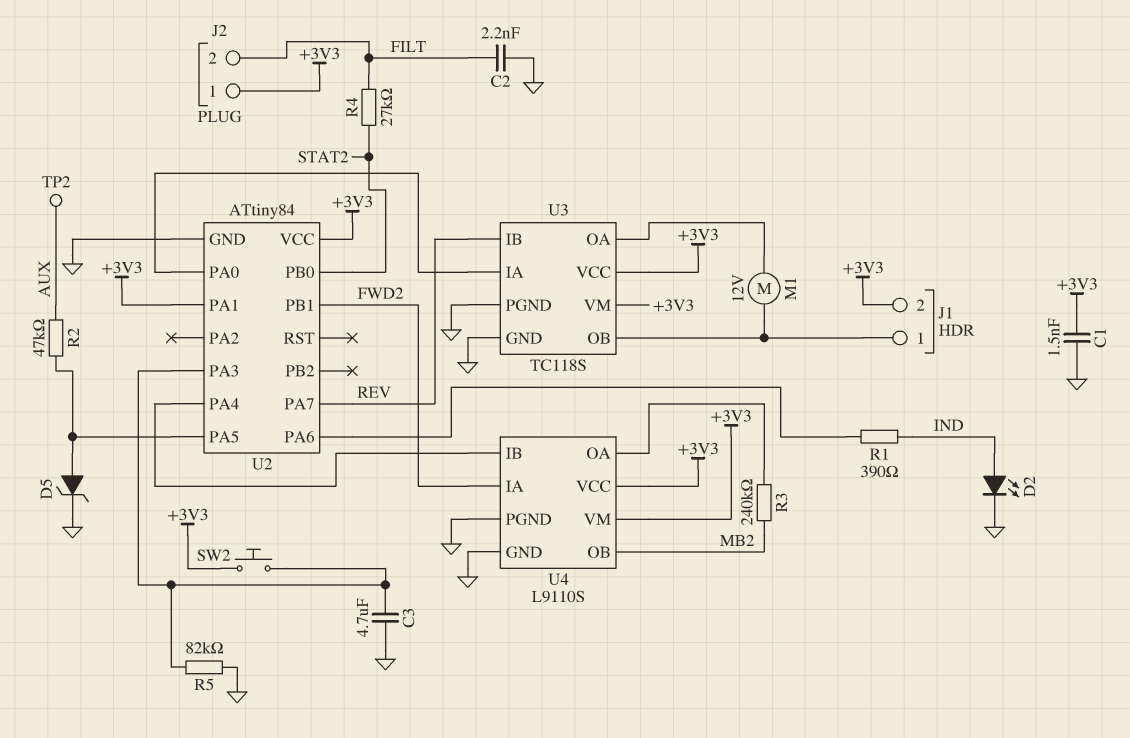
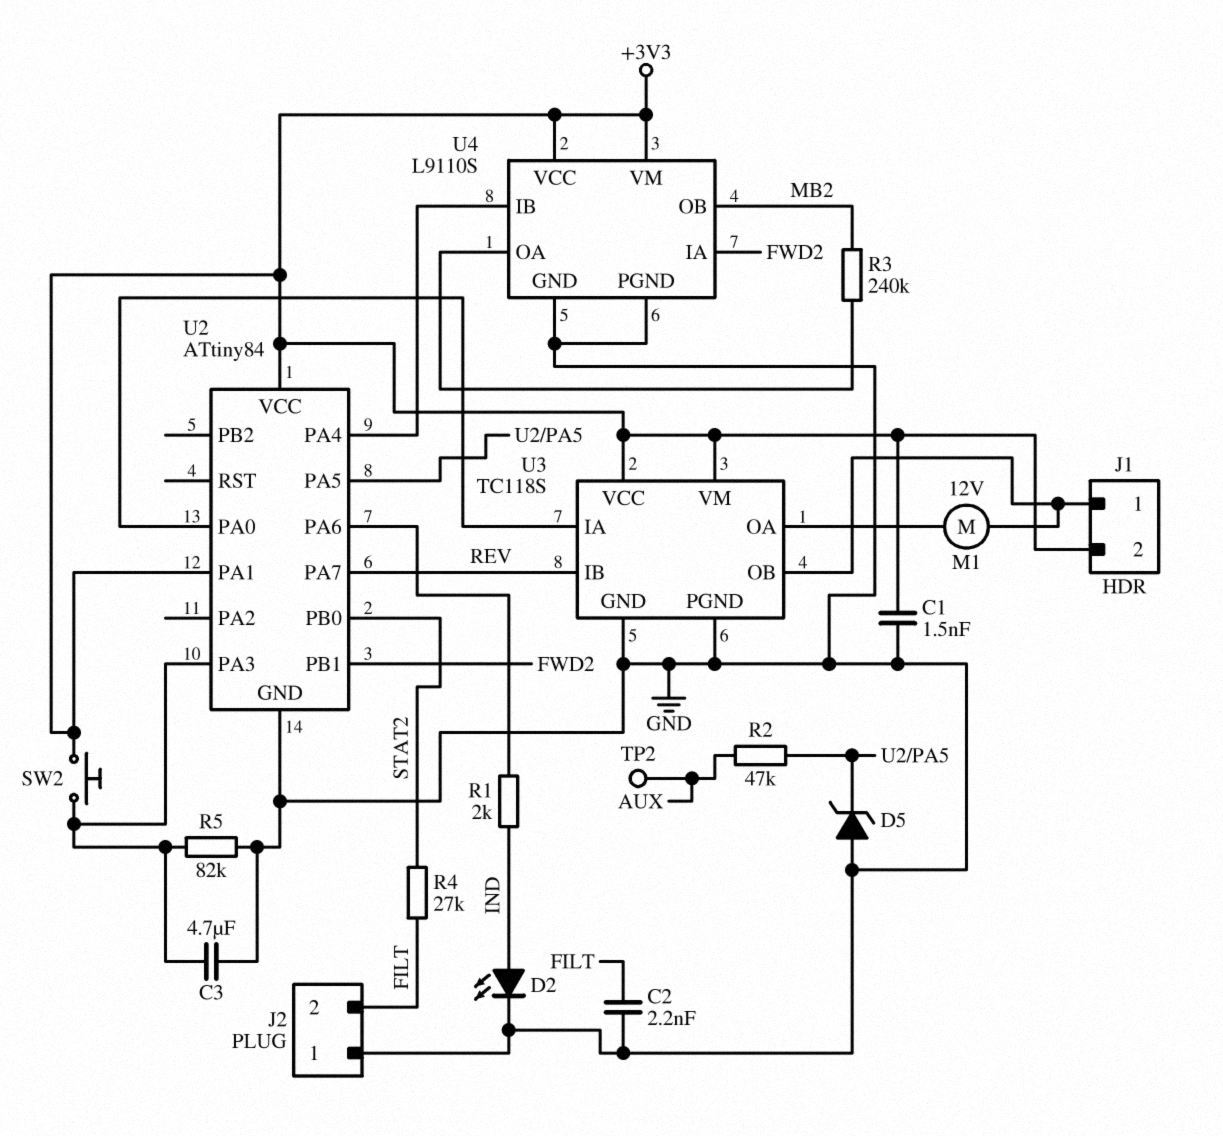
D5: zener (A U2/PA5, K GND) -> zener (A GND, K U2/PA5)
J2 pin 1: +3V3 -> GND
R1: 390 (IND, U2/PA6) -> 2k (IND, U2/PA6)

